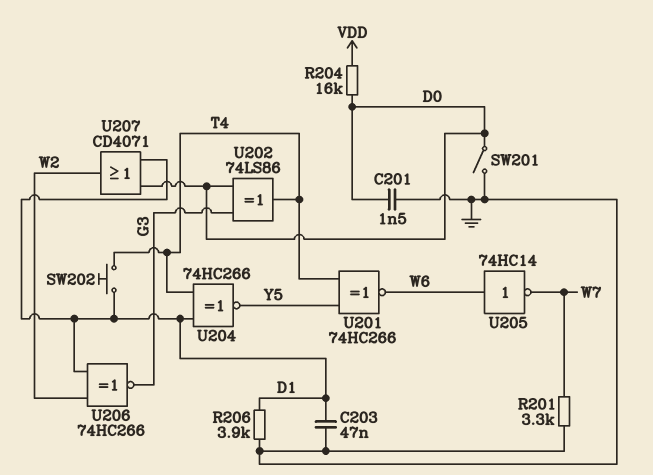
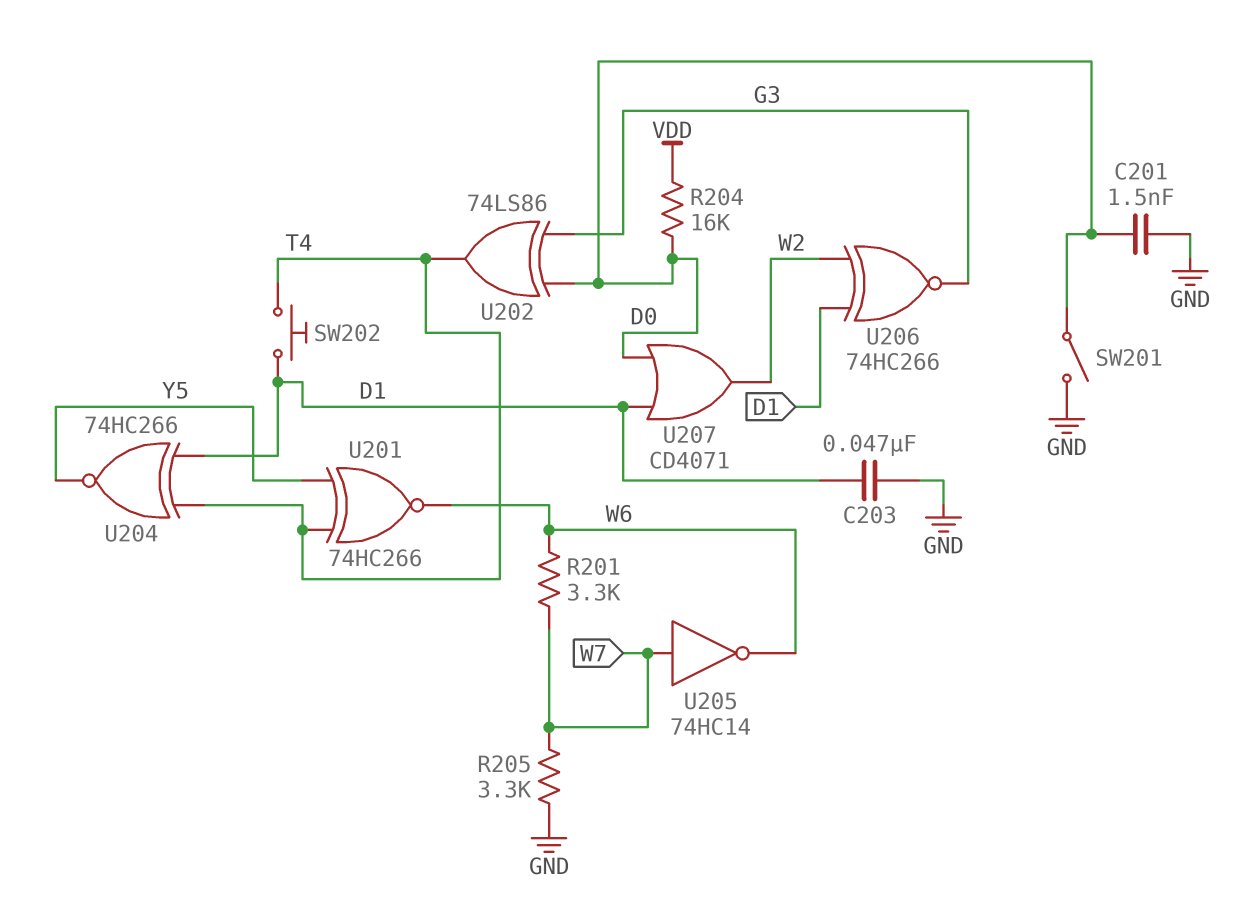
R201: 3.3k (GND, W7) -> 3.3k (W6, W7)
R205: none -> 3.3k (GND, W7)
R206: 3.9k (D1, GND) -> none
U205: NOT 74HC14 (in W6, out W7) -> NOT 74HC14 (in W7, out W6)

